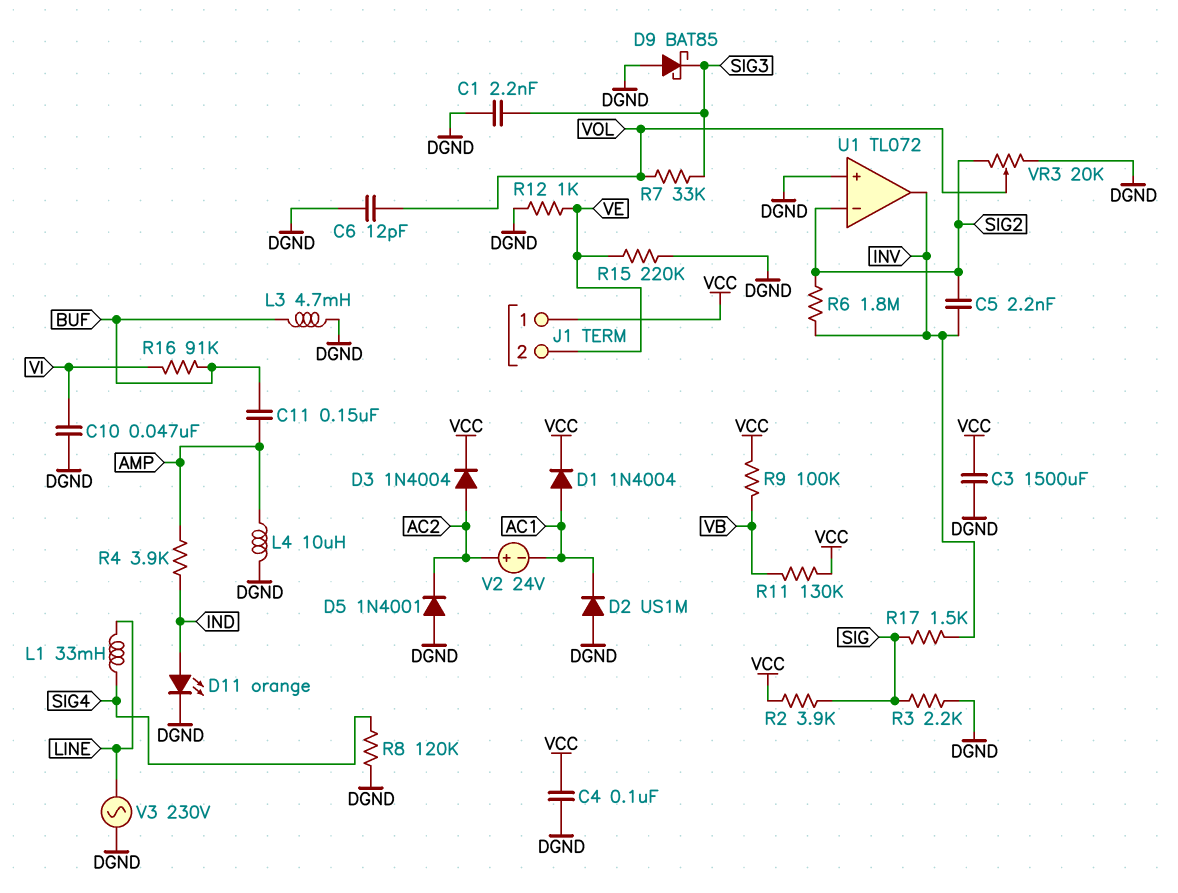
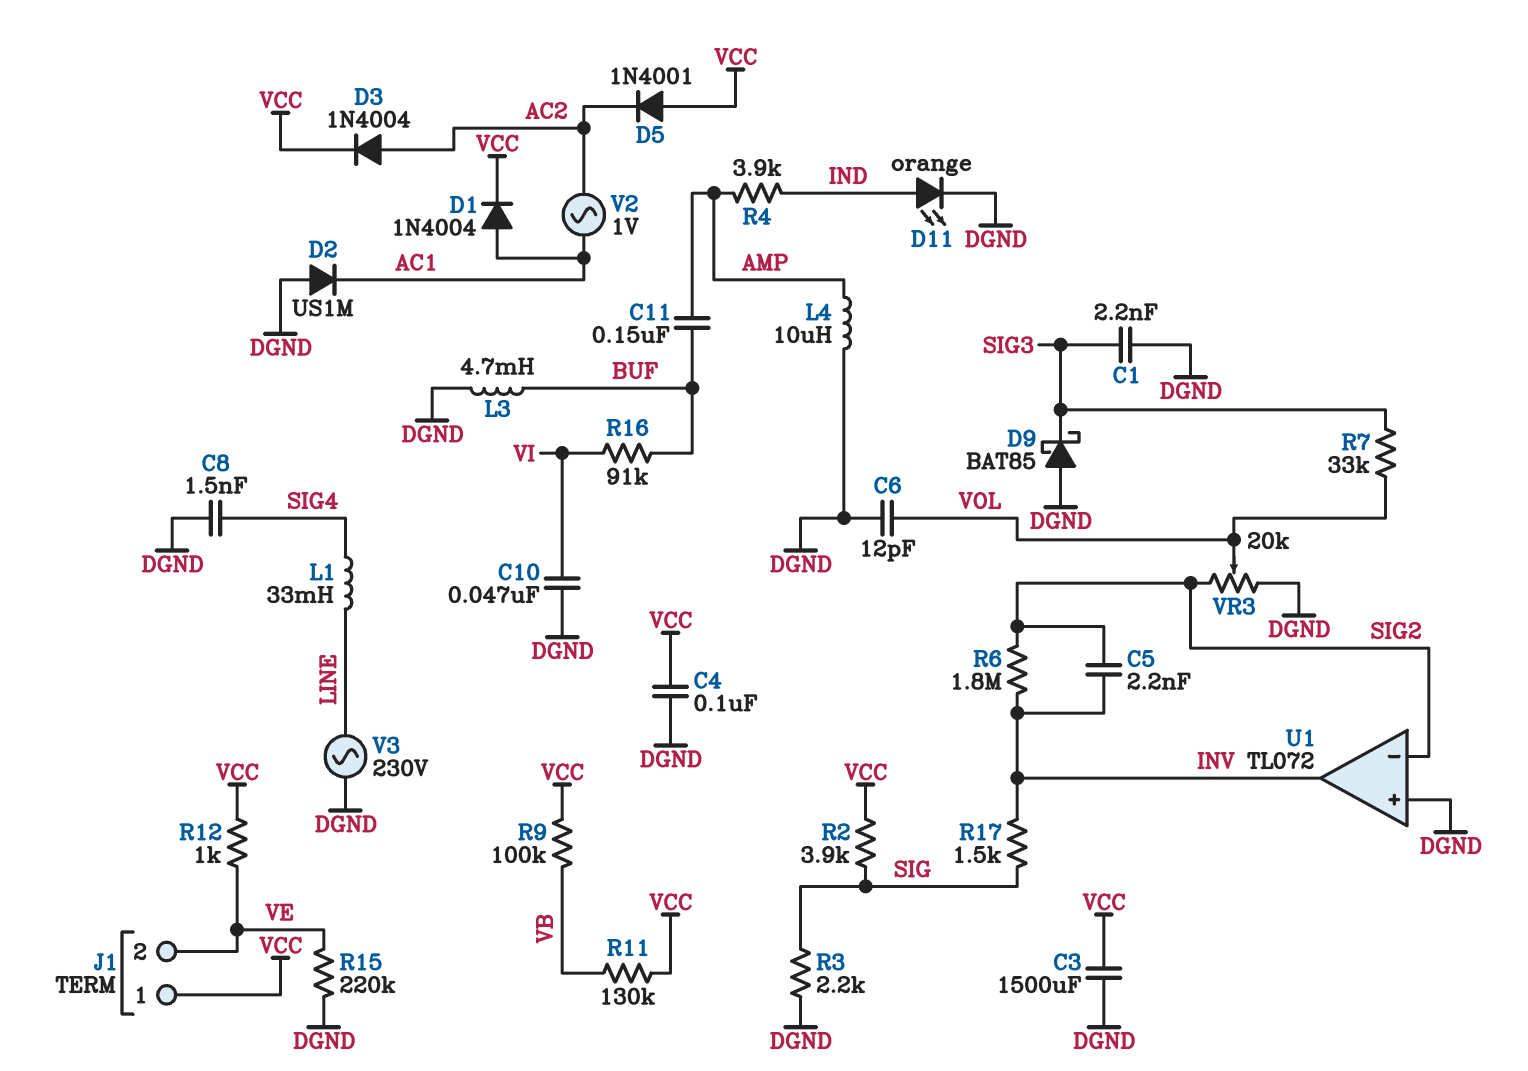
C8: none -> 1.5nF (DGND, SIG4)
D5: diode 1N4001 (A DGND, K AC2) -> diode 1N4001 (A VCC, K AC2)
R8: 120k (DGND, SIG4) -> none
R12: 1k (DGND, VE) -> 1k (VCC, VE)
V2: 24V (plus AC2, minus AC1) -> AC 1V (AC1, AC2)

